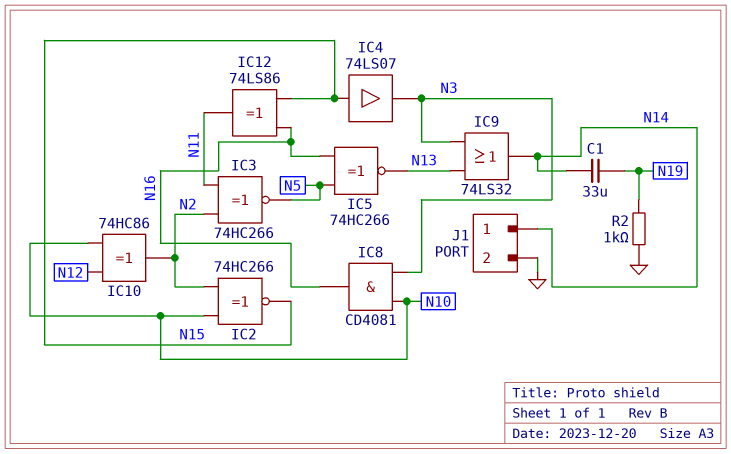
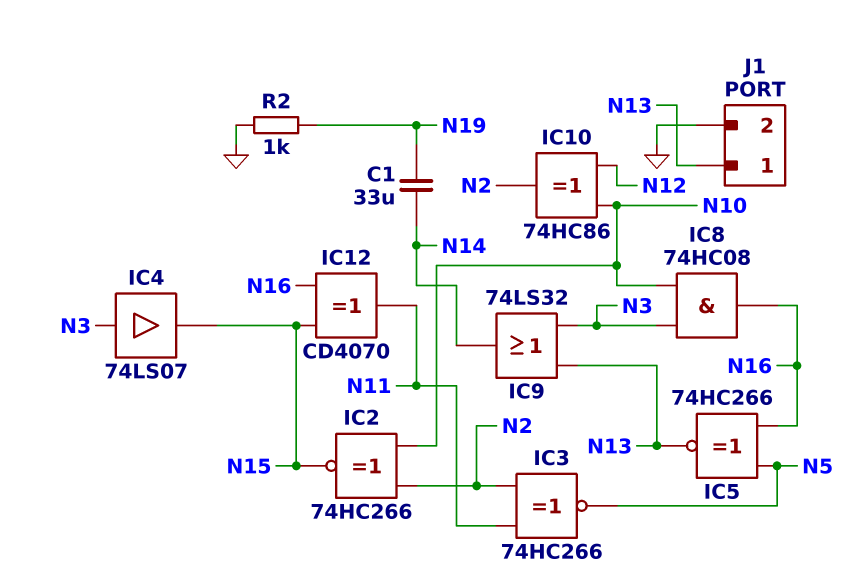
IC4: buffer 74LS07 (in N15, out N3) -> buffer 74LS07 (in N3, out N15)
IC8: AND CD4081 (in N3, in N10, out N16) -> AND 74HC08 (in N3, in N10, out N16)
IC12: XOR 74LS86 (in N15, in N16, out N11) -> XOR CD4070 (in N15, in N16, out N11)
J1 pin 1: N14 -> N13

